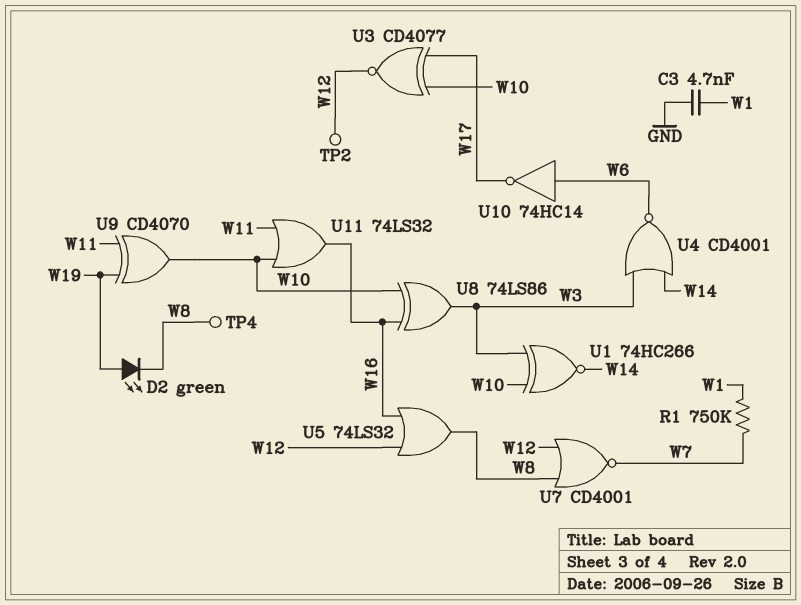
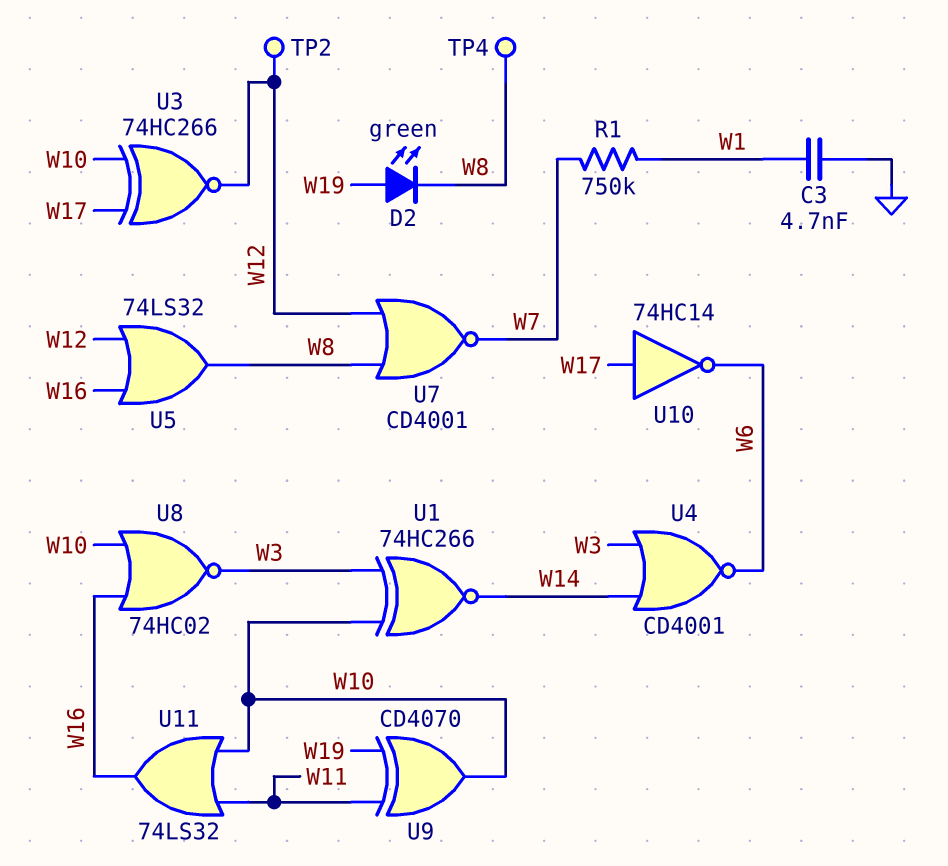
U3: XNOR CD4077 (in W10, in W17, out W12) -> XNOR 74HC266 (in W10, in W17, out W12)
U8: XOR 74LS86 (in W10, in W16, out W3) -> NOR 74HC02 (in W10, in W16, out W3)
U10: NOT 74HC14 (in W6, out W17) -> NOT 74HC14 (in W17, out W6)

